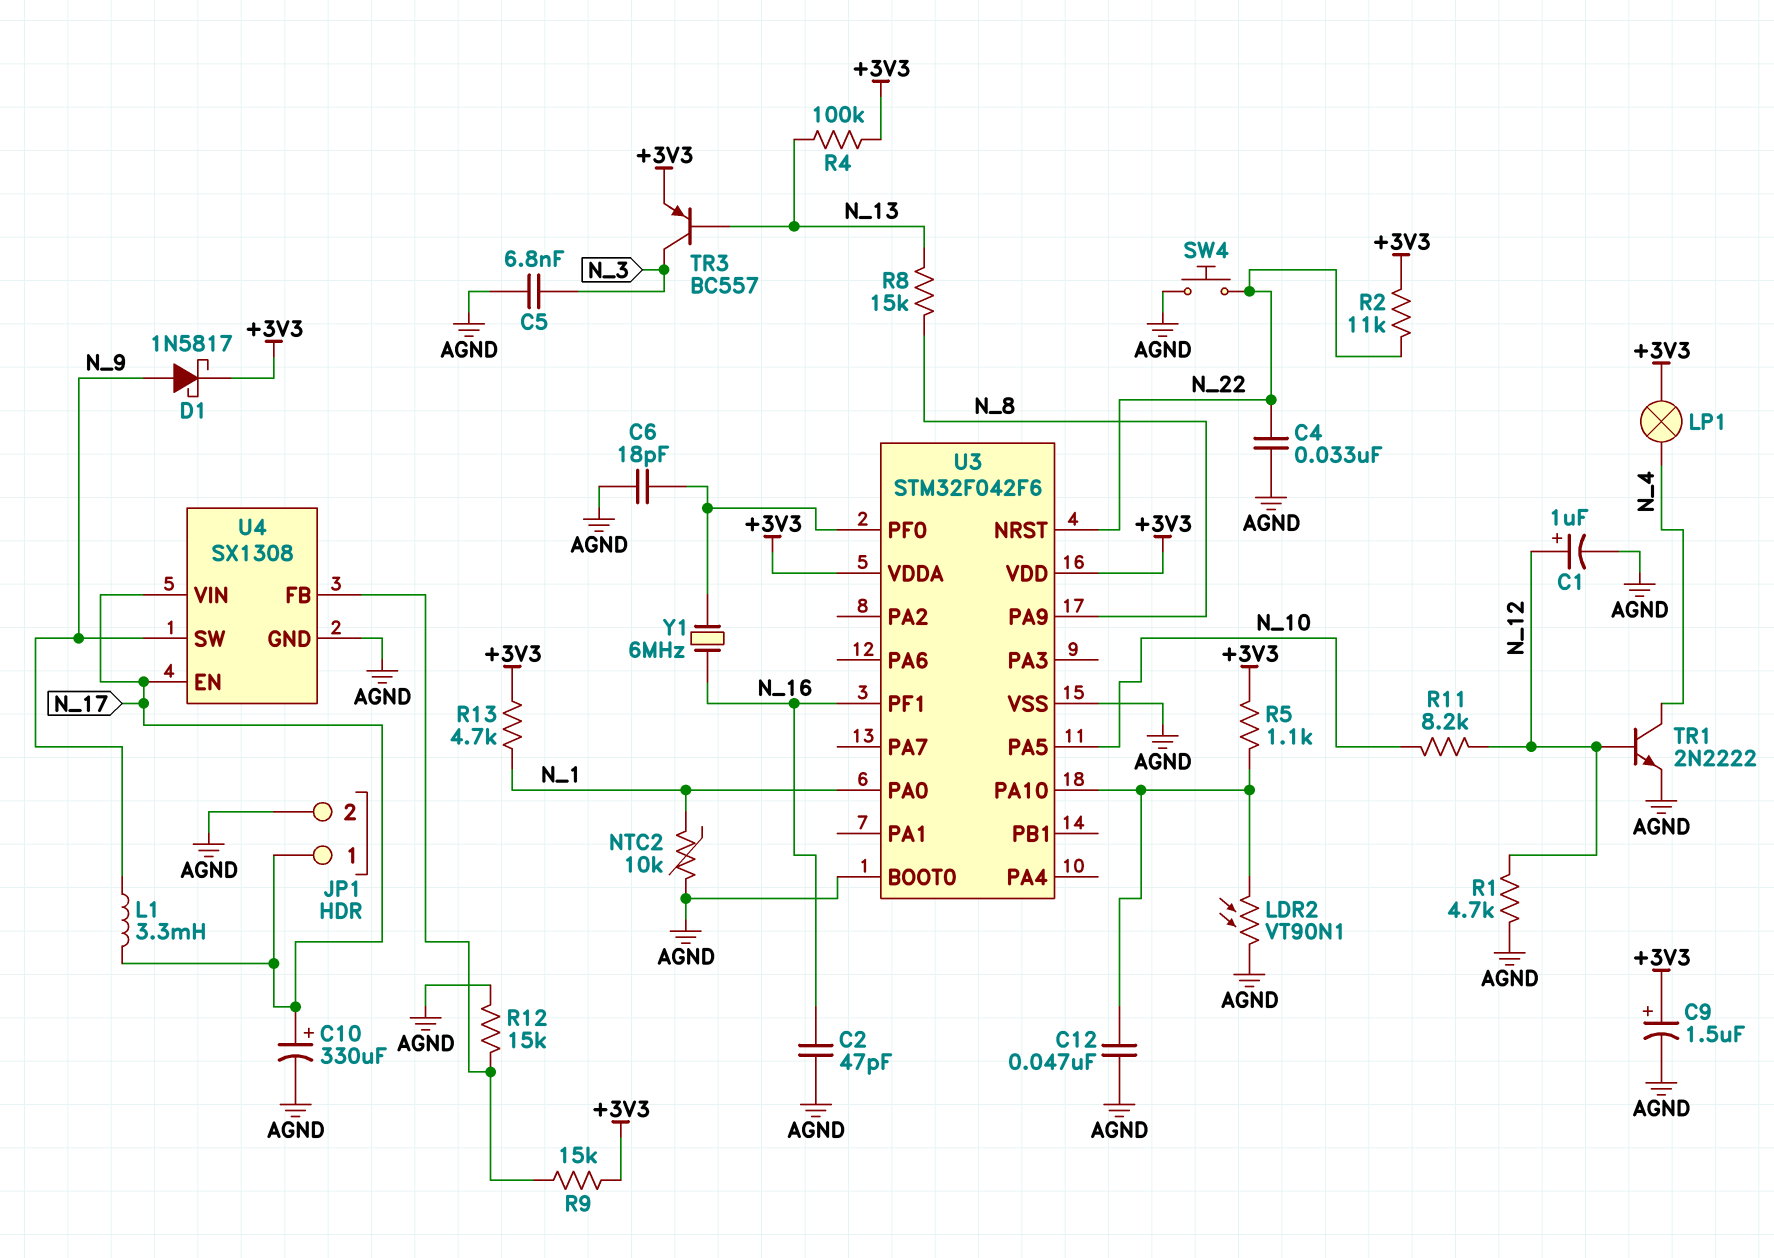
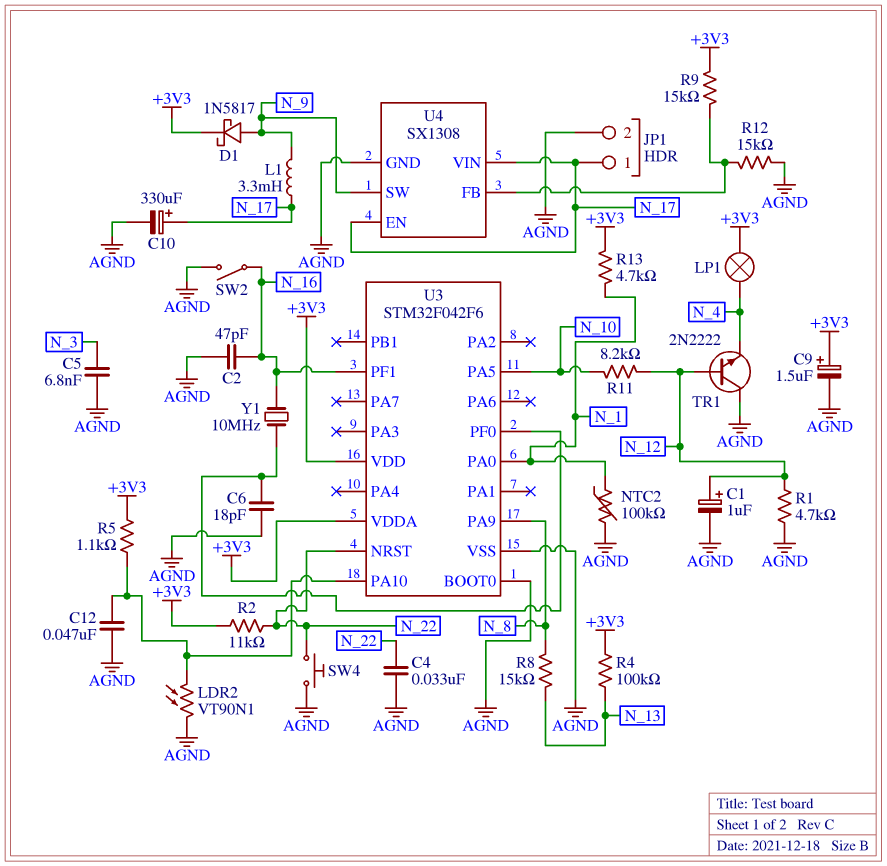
NTC2: 10k (AGND, N_1) -> 100k (AGND, N_1)
SW2: none -> switch (AGND, N_16)
TR1: NPN 2N2222 (B N_12, C N_4, E AGND) -> NPN 2N2222 (B N_12, C AGND, E N_4)
TR3: PNP BC557 (B N_13, C N_3, E +3V3) -> none
Y1: 6MHz (N_16, U3/PF0) -> 10MHz (N_16, U3/PF0)

